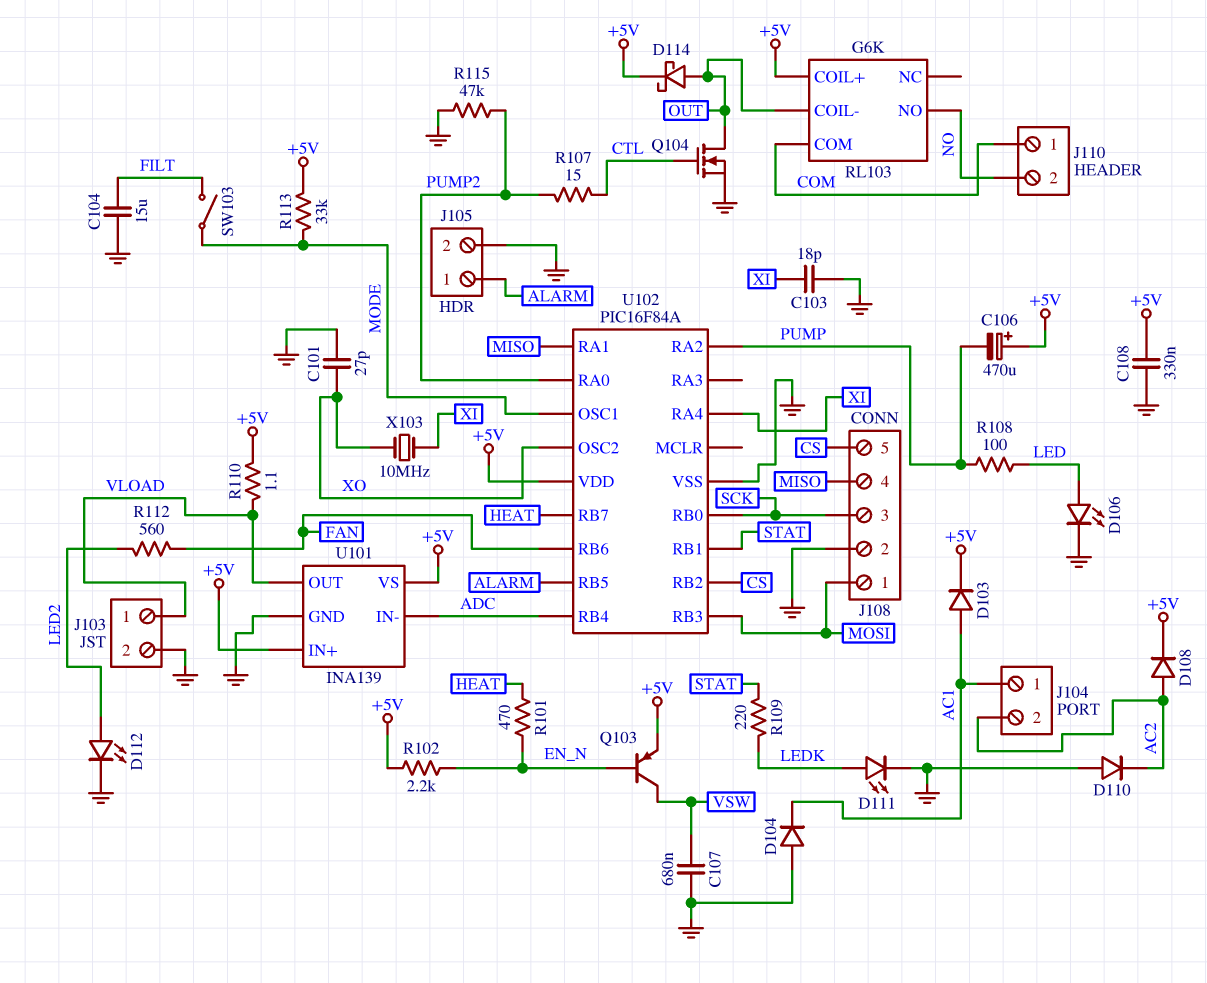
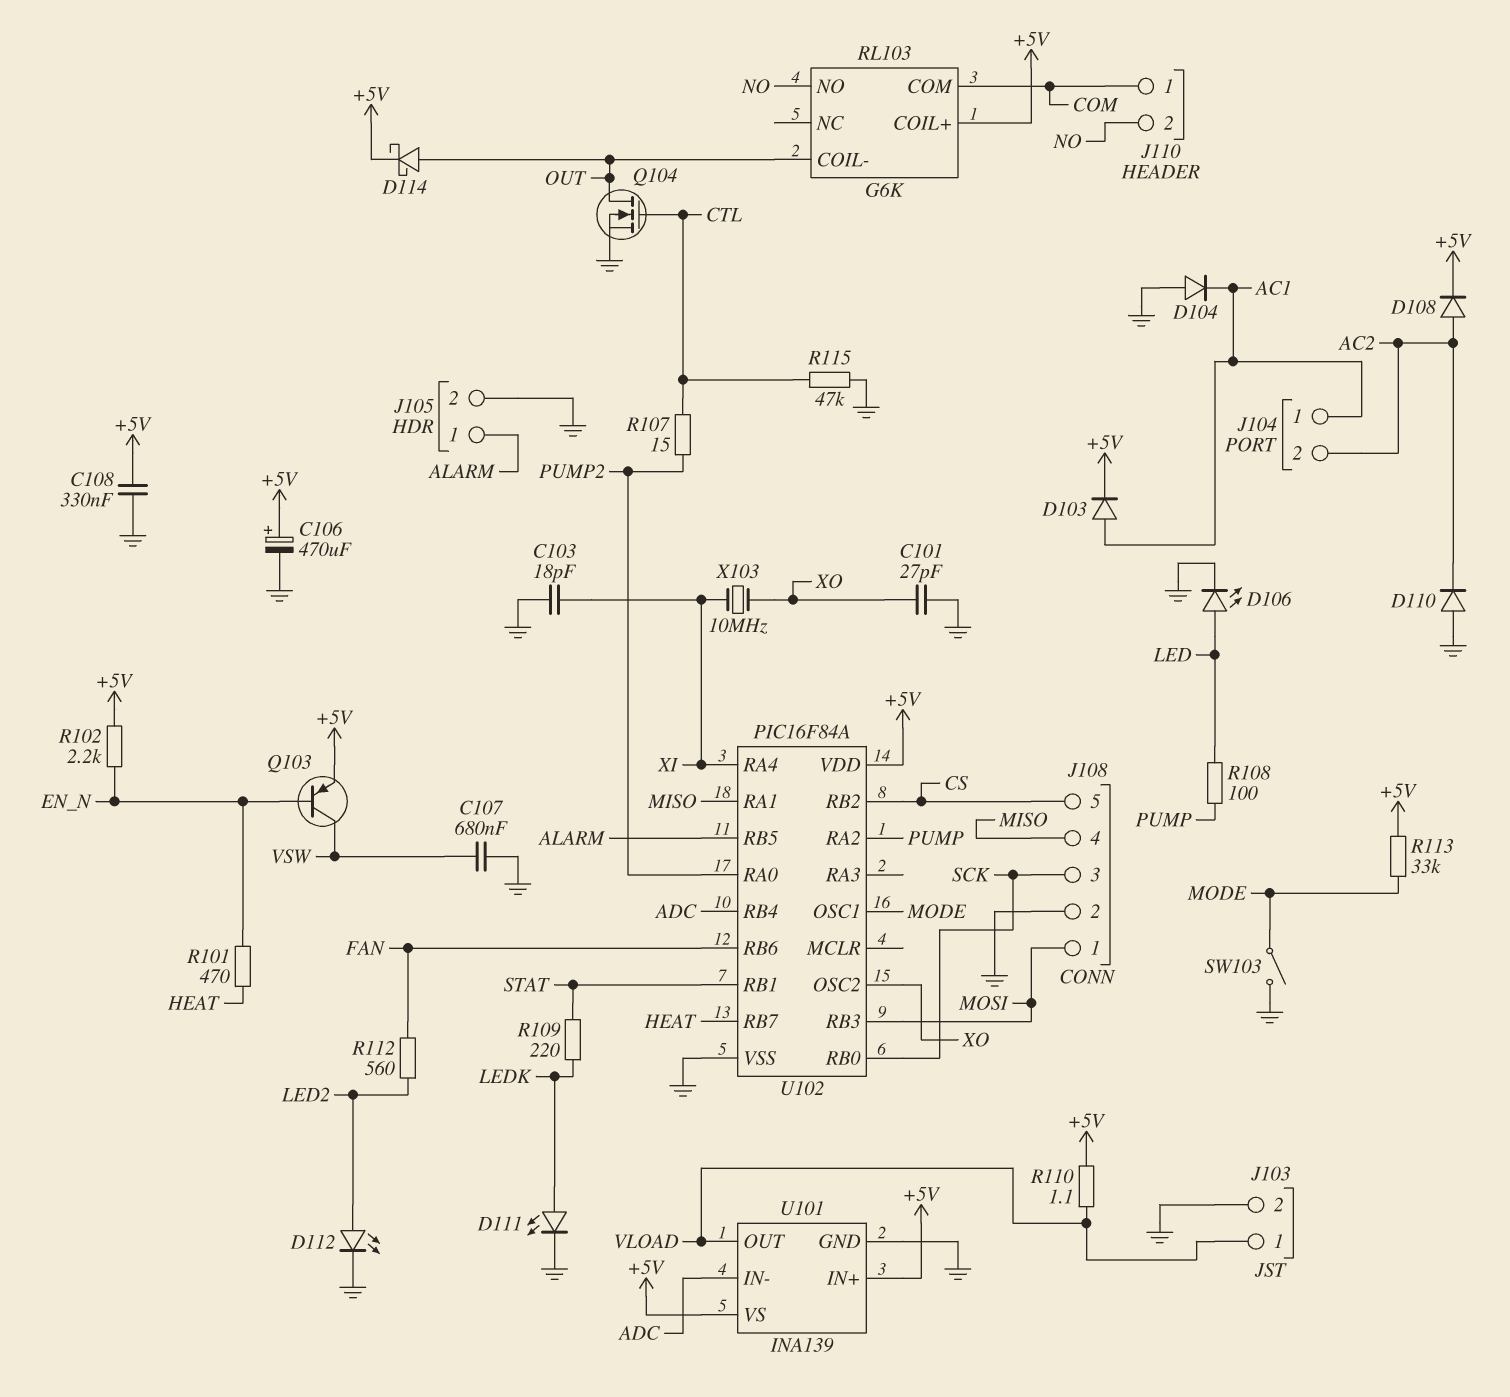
C104: 15uF (FILT, GND) -> none
C106: 470uF (plus +5V, minus PUMP) -> 470uF (plus +5V, minus GND)
R115: 47k (GND, PUMP2) -> 47k (CTL, GND)
SW103: switch (FILT, MODE) -> switch (GND, MODE)

